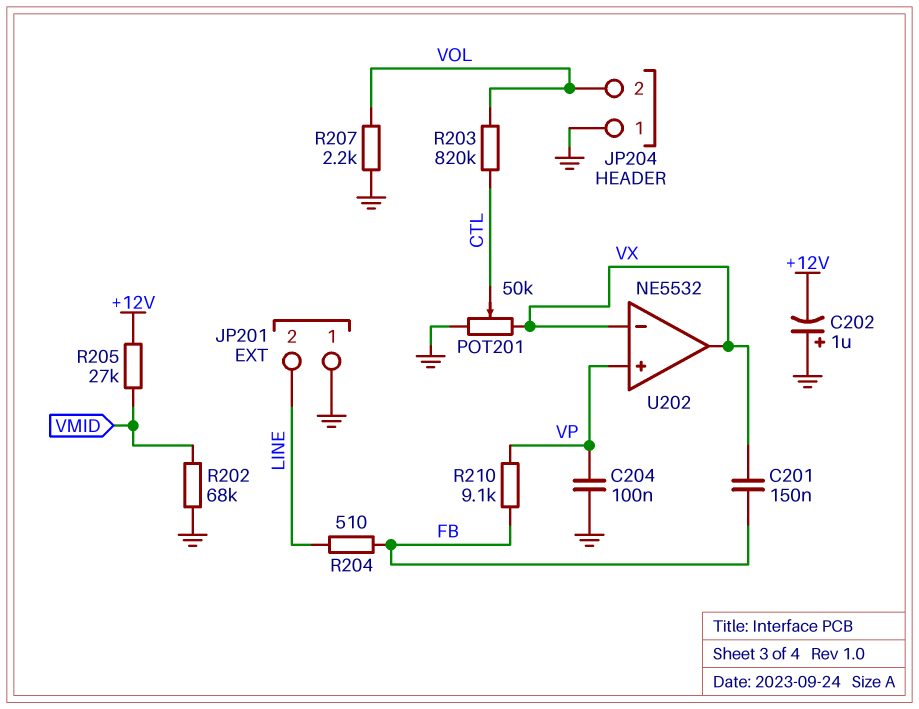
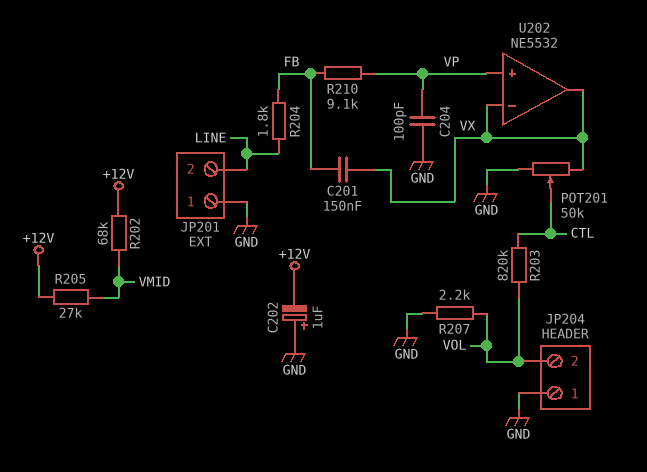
C204: 100nF (GND, VP) -> 100pF (GND, VP)
R202: 68k (GND, VMID) -> 68k (+12V, VMID)
R204: 510 (FB, LINE) -> 1.8k (FB, LINE)

